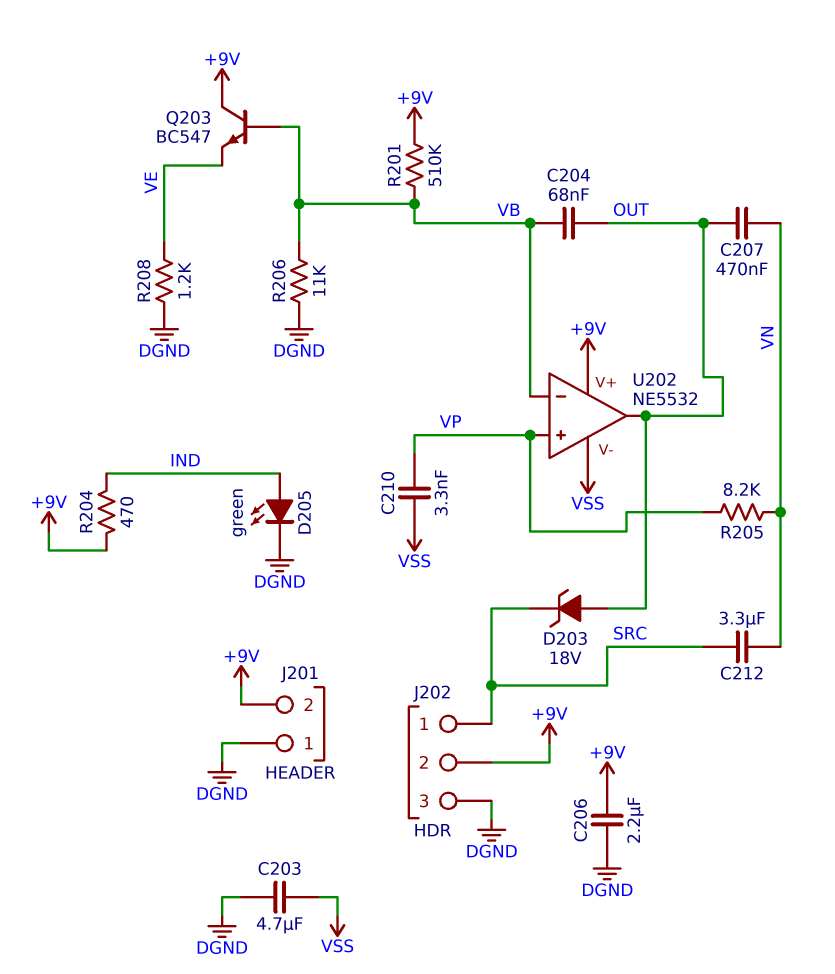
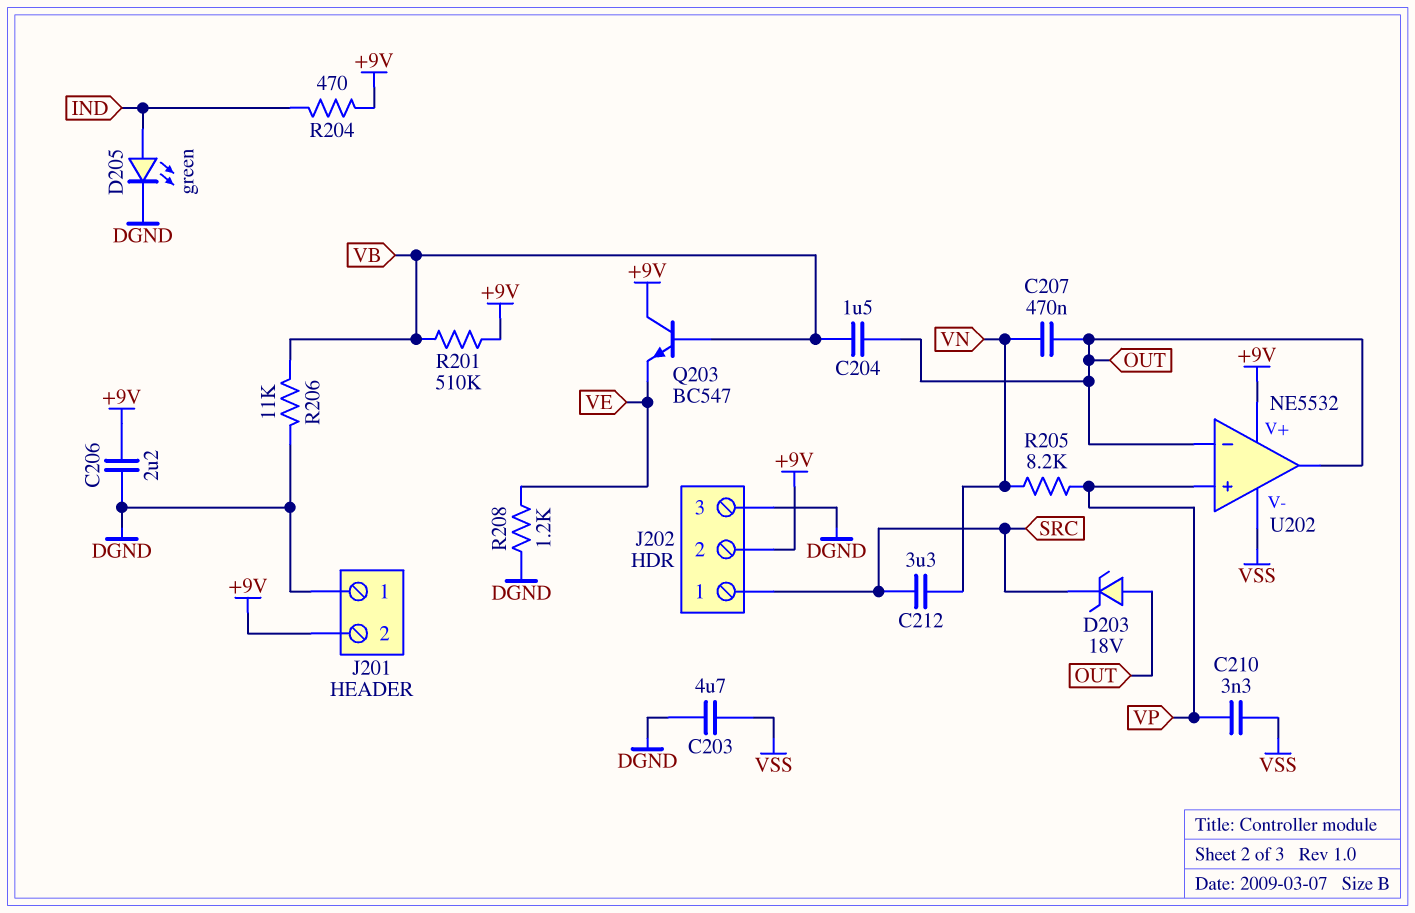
C204: 68nF (OUT, VB) -> 1.5uF (OUT, VB)
U202 pin in-: VB -> OUT

